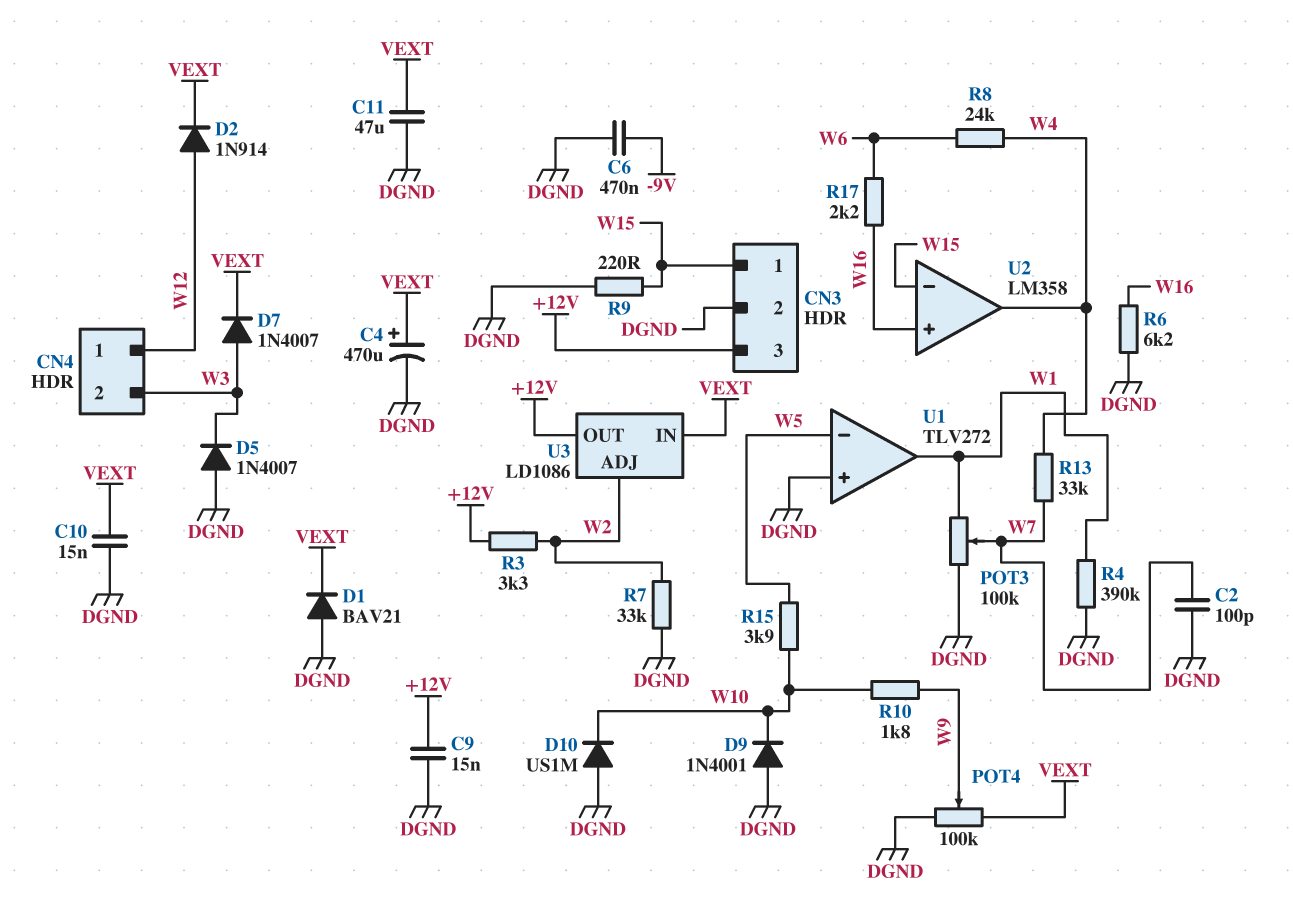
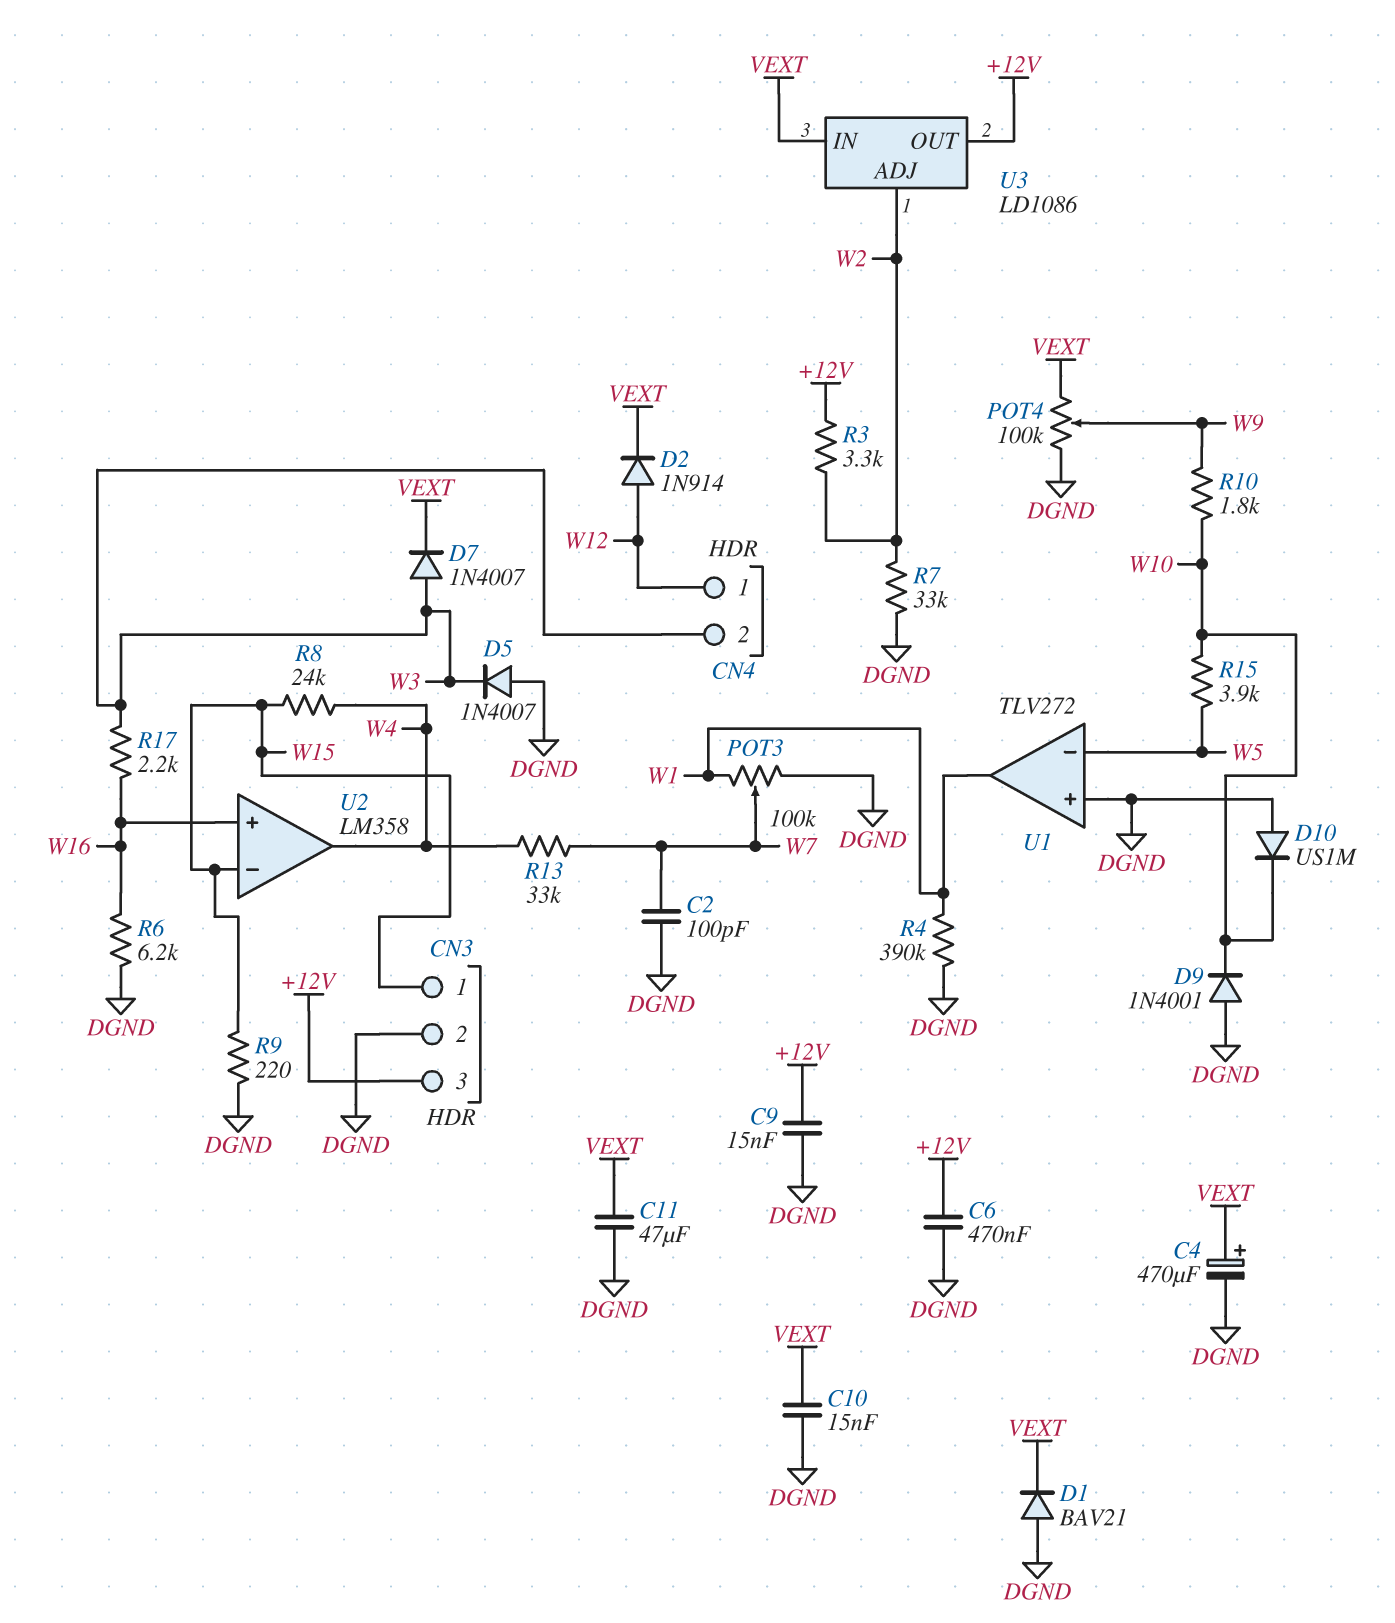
C6: 470nF (-9V, DGND) -> 470nF (+12V, DGND)
R8: 24k (W4, W6) -> 24k (W4, W15)
R17: 2.2k (W6, W16) -> 2.2k (W3, W16)

